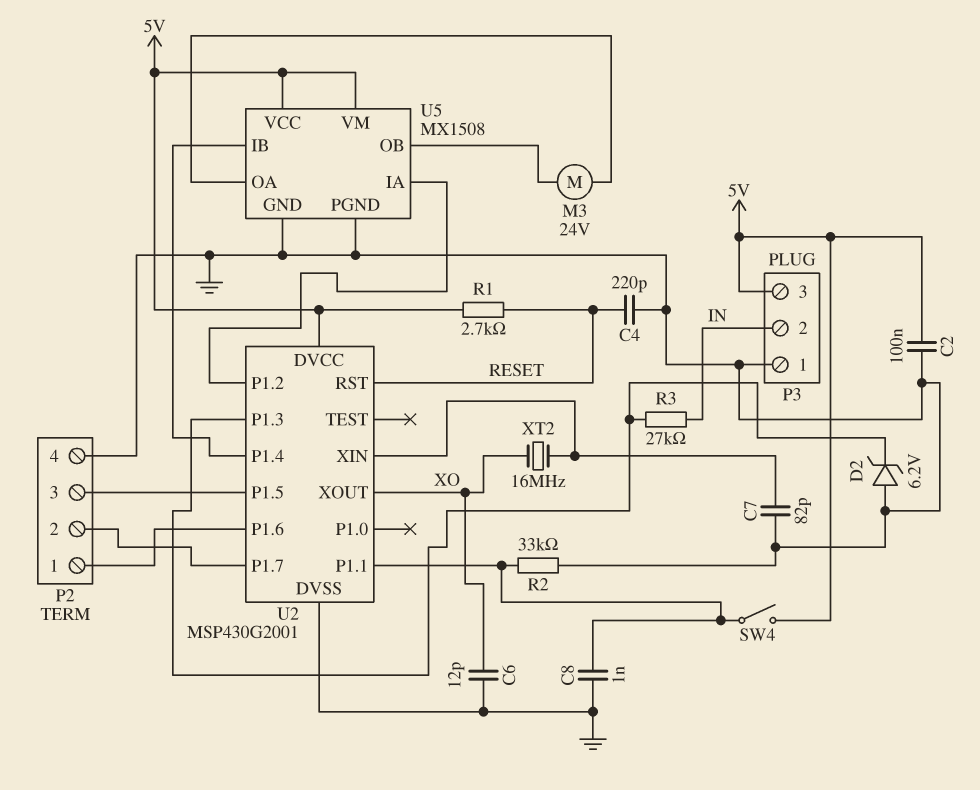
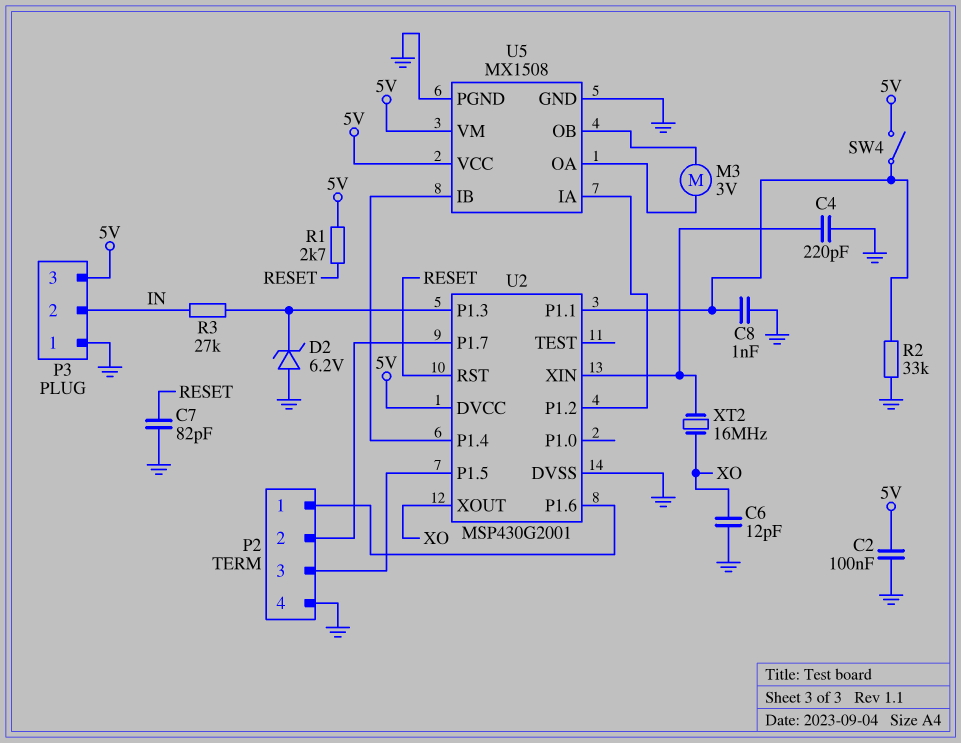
C4: 220pF (GND, RESET) -> 220pF (GND, U2/XIN)
C7: 82pF (GND, U2/XIN) -> 82pF (GND, RESET)
M3: motor 24V (U5/OA, U5/OB) -> motor 3V (U5/OA, U5/OB)

